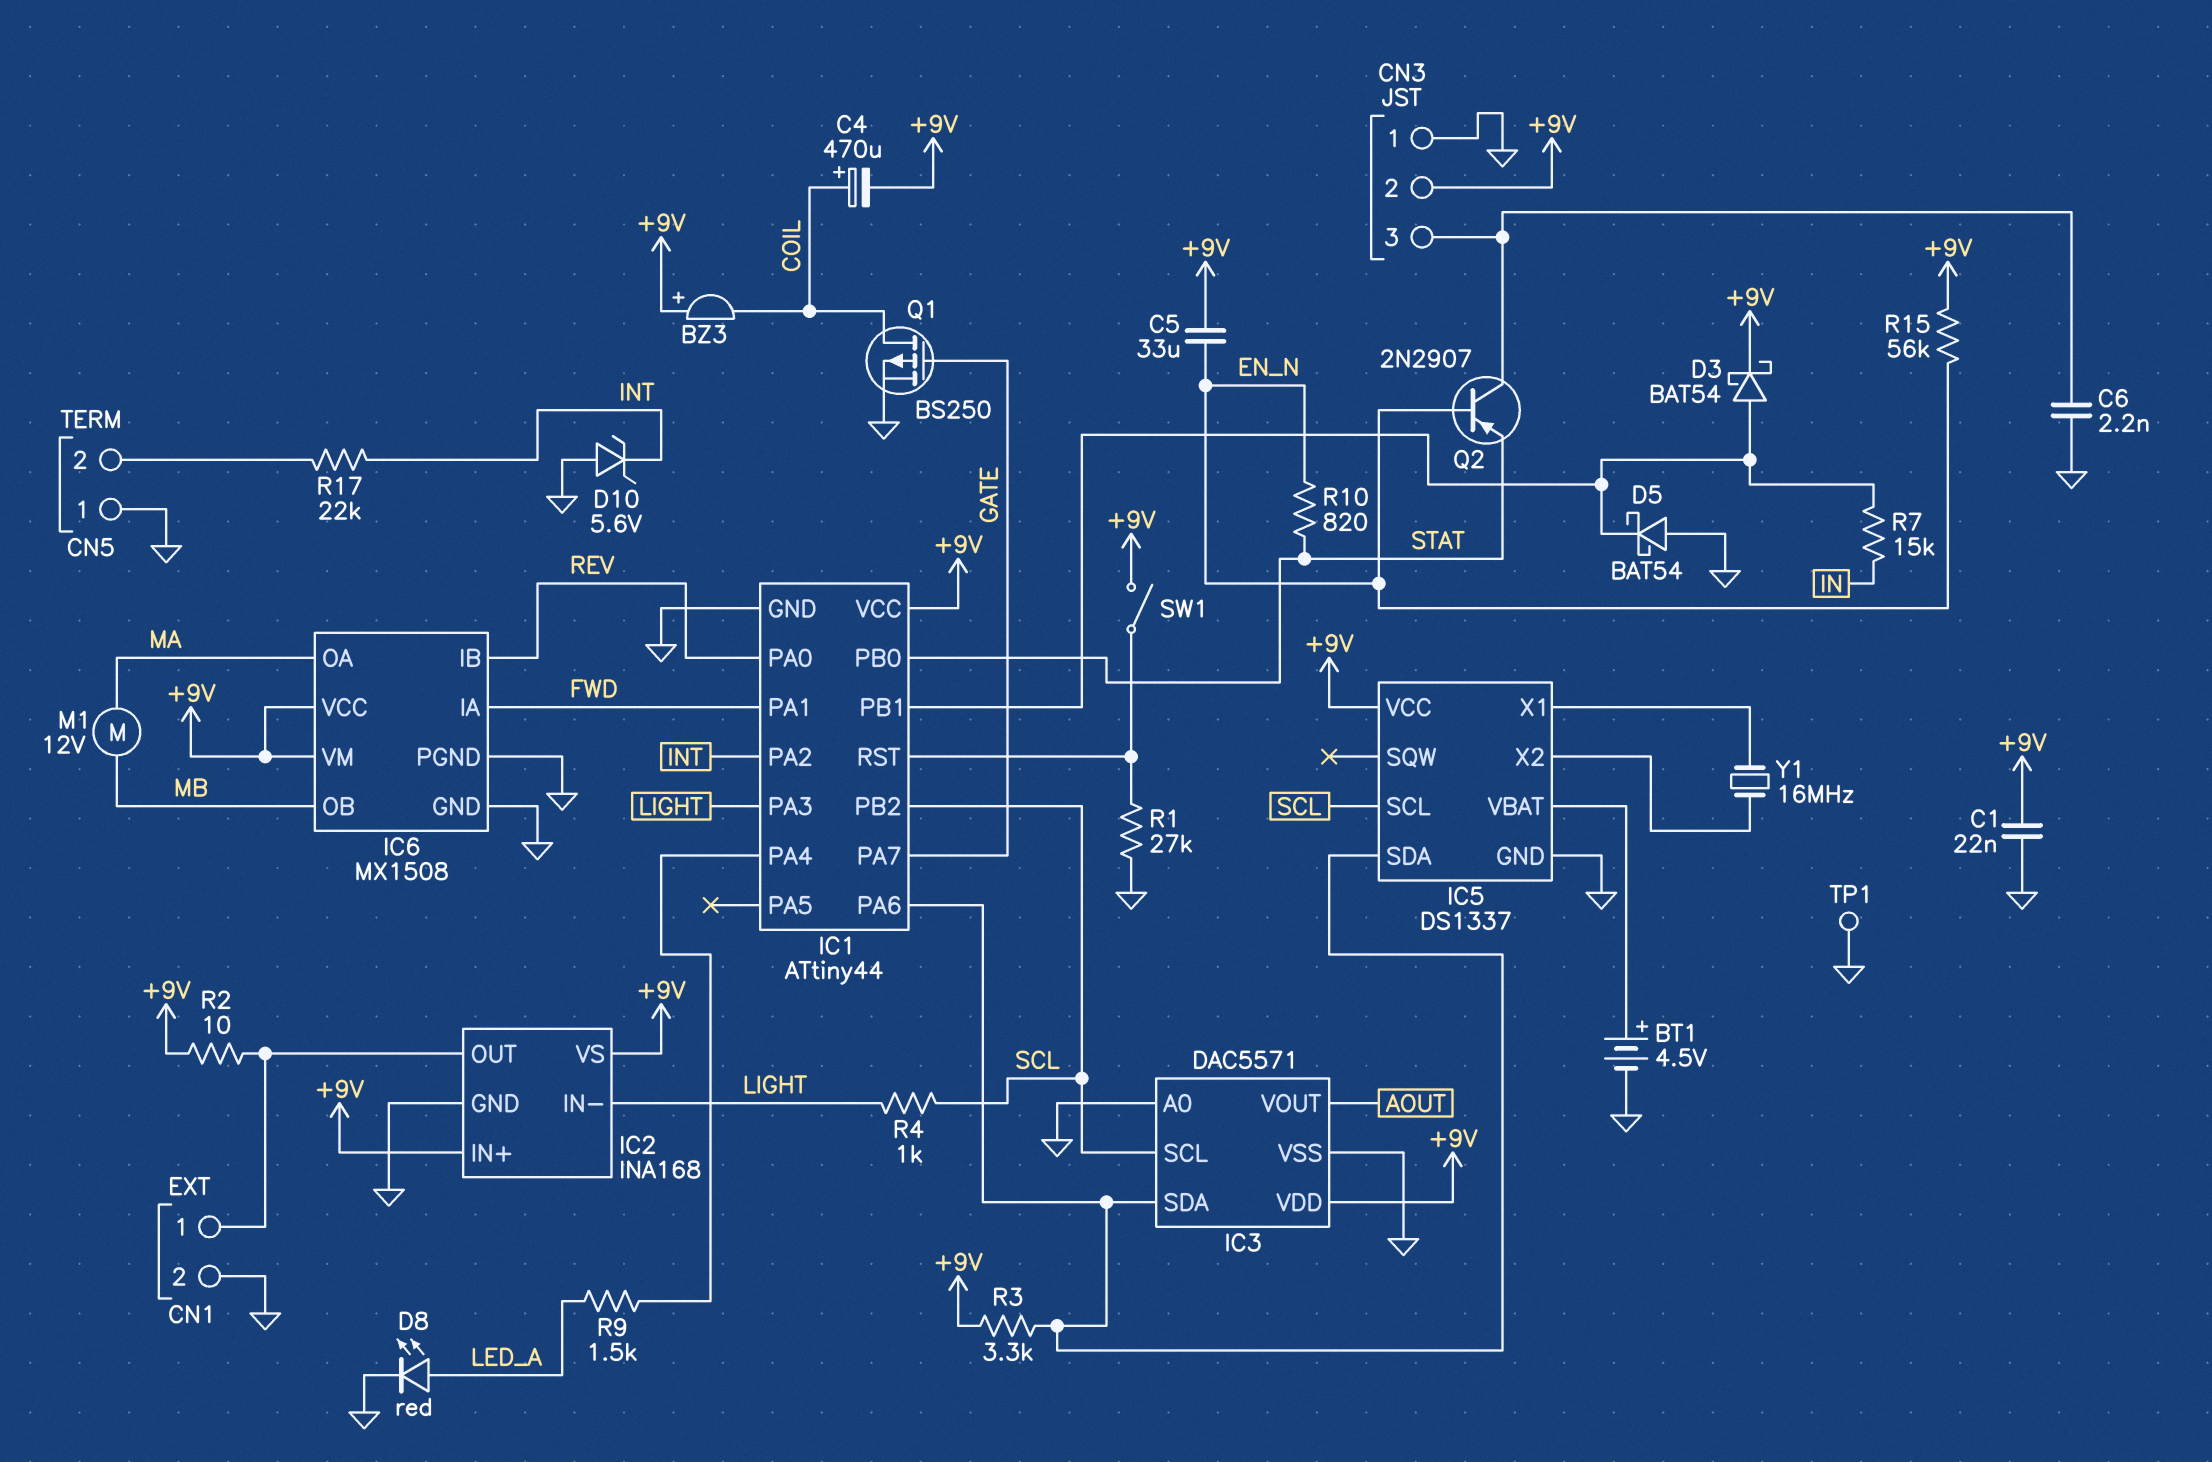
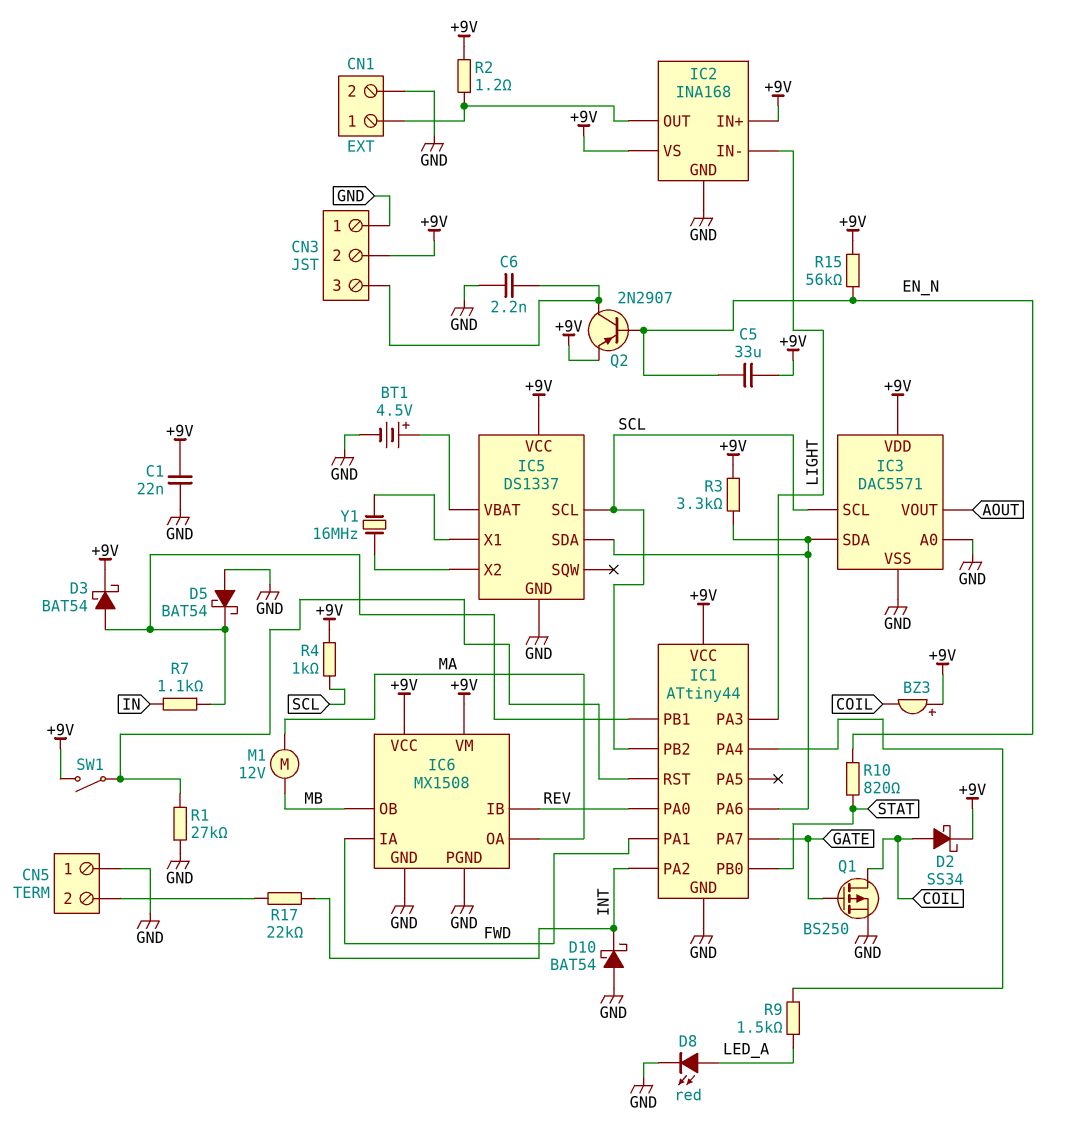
C4: 470uF (plus COIL, minus +9V) -> none
D2: none -> schottky SS34 (A COIL, K +9V)
D10: zener 5.6V (A GND, K INT) -> schottky BAT54 (A GND, K INT)
Q2: PNP 2N2907 (B EN_N, C CN3/3, E STAT) -> PNP 2N2907 (B EN_N, C CN3/3, E +9V)
R2: 10 (+9V, CN1/1) -> 1.2 (+9V, CN1/1)
R4: 1k (LIGHT, SCL) -> 1k (+9V, SCL)
R7: 15k (IC1/PB1, IN) -> 1.1k (IC1/PB1, IN)
TP1: test point (GND) -> none

